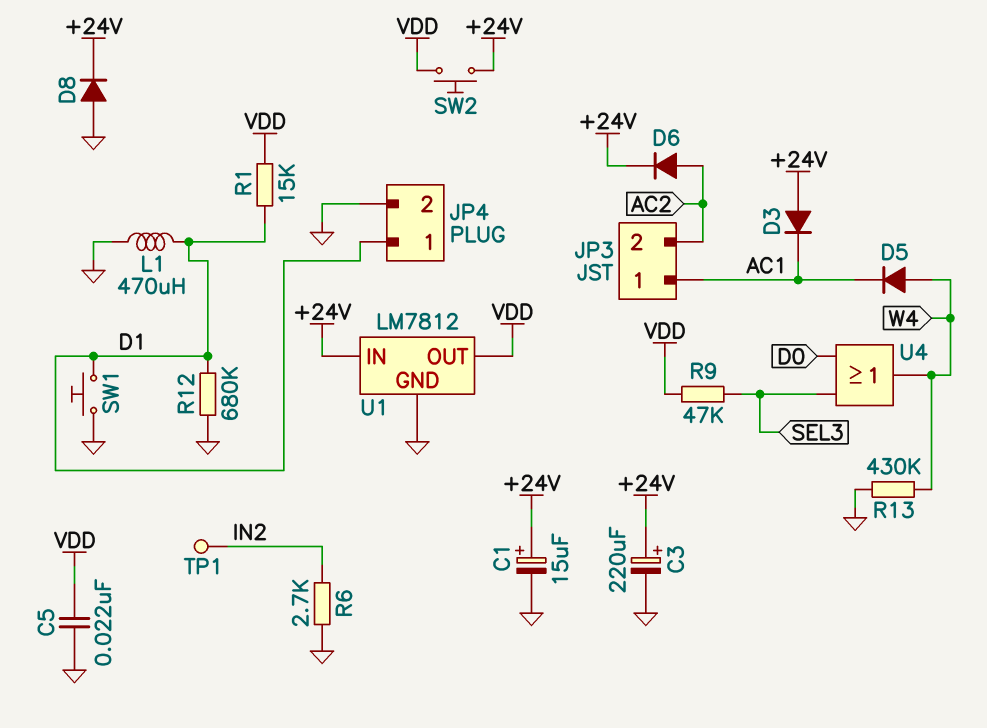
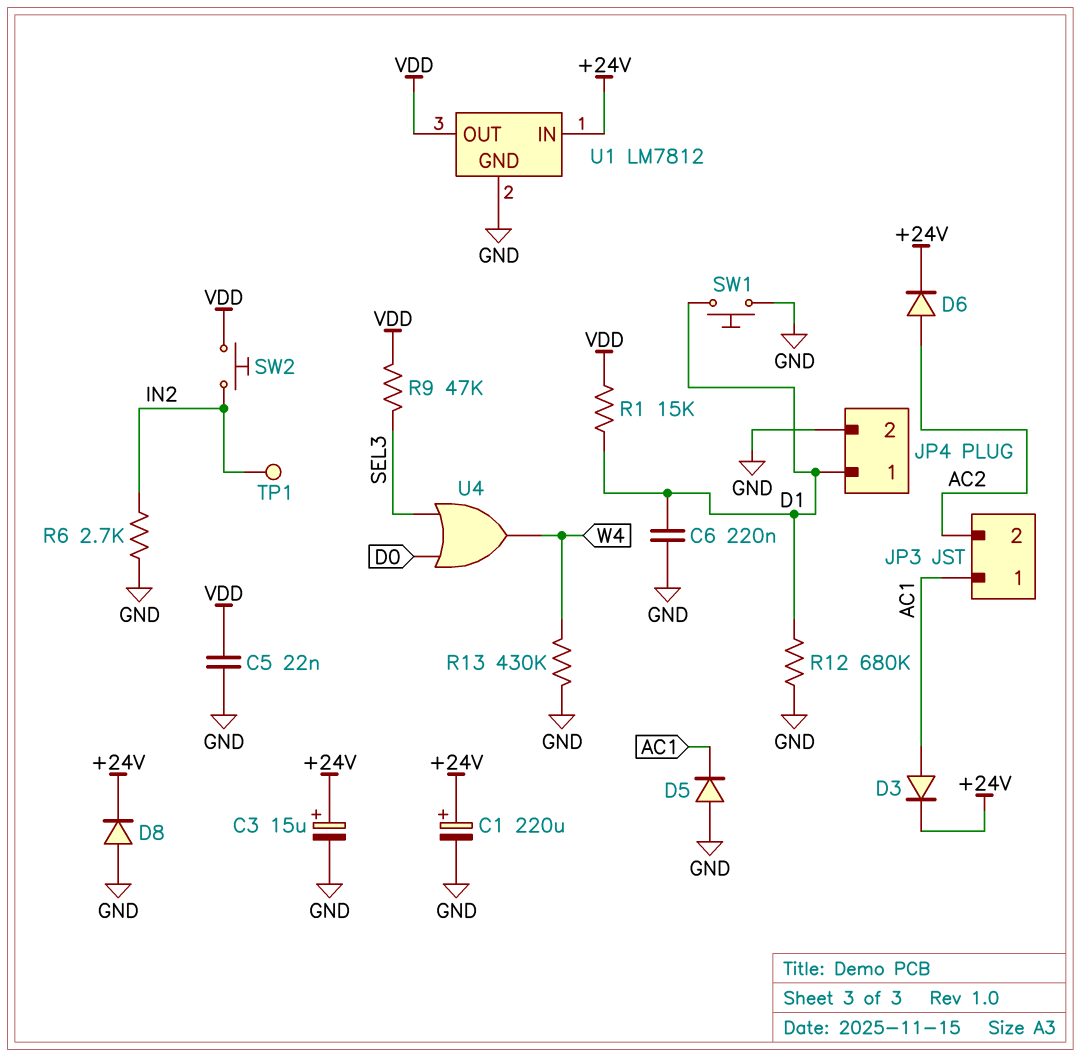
C1: 15uF (plus +24V, minus GND) -> 220uF (plus +24V, minus GND)
C3: 220uF (plus +24V, minus GND) -> 15uF (plus +24V, minus GND)
C6: none -> 220nF (D1, GND)
D3: diode (A +24V, K AC1) -> diode (A AC1, K +24V)
D5: diode (A W4, K AC1) -> diode (A GND, K AC1)
L1: 470uH (D1, GND) -> none
SW2: button (+24V, VDD) -> button (IN2, VDD)

